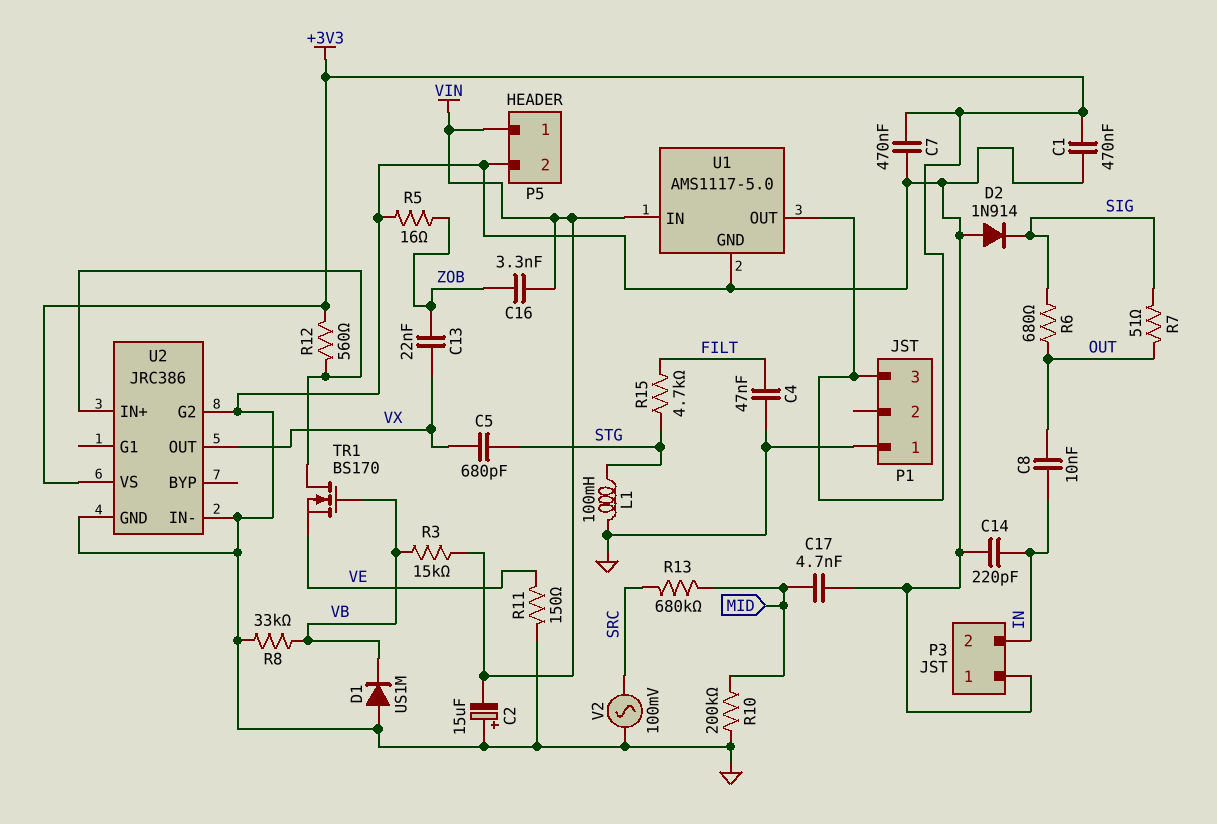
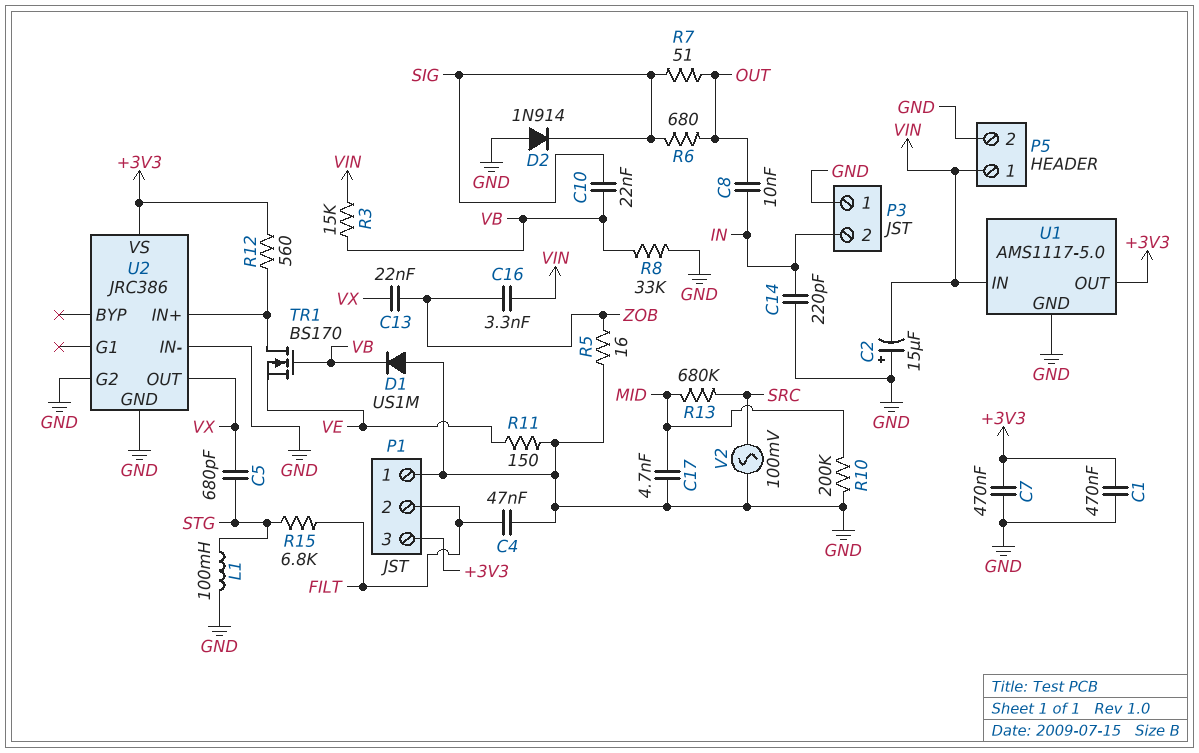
C10: none -> 22nF (SIG, VB)
P1 pin 2: none -> FILT
R15: 4.7k (FILT, STG) -> 6.8k (FILT, STG)

